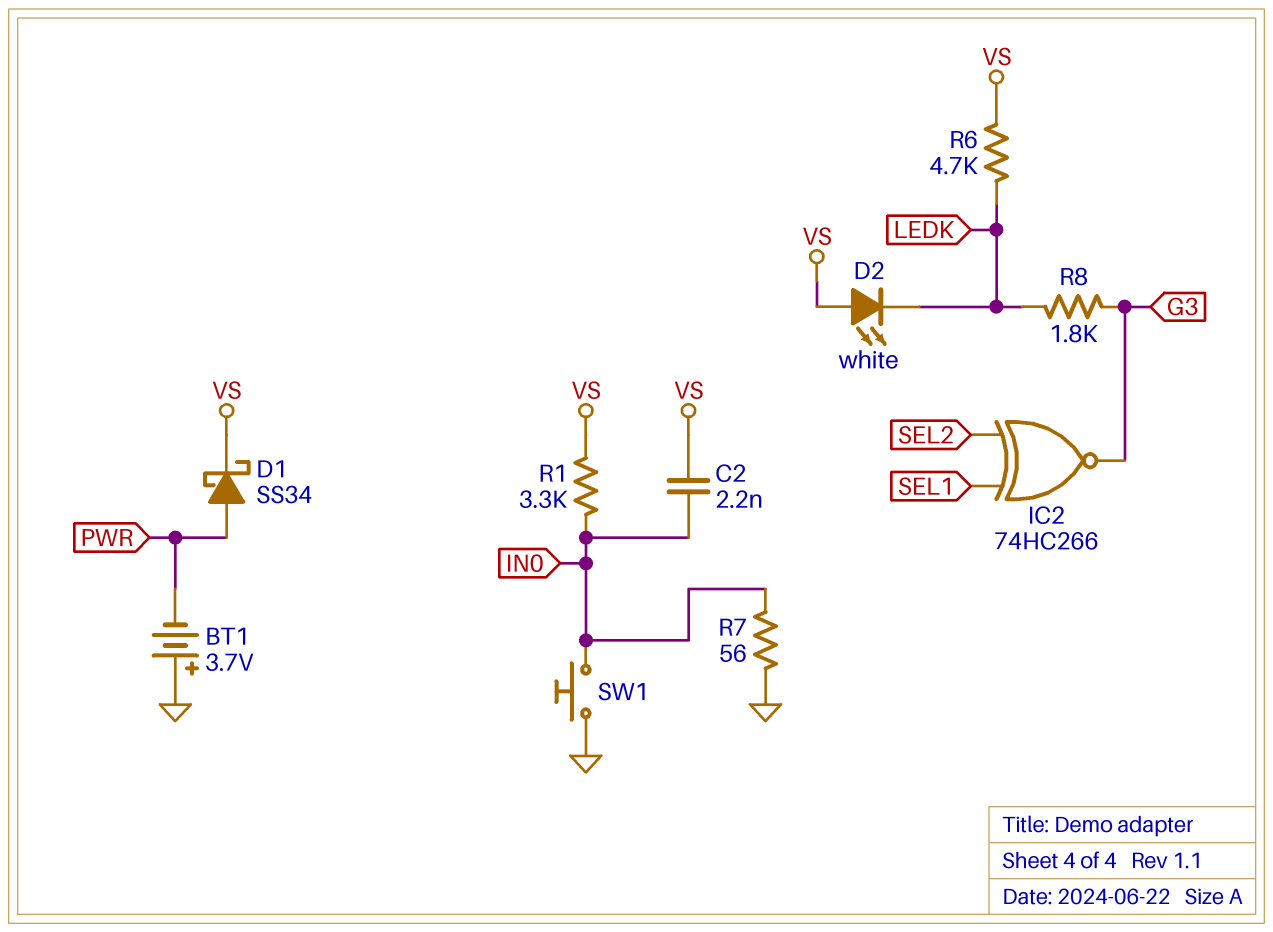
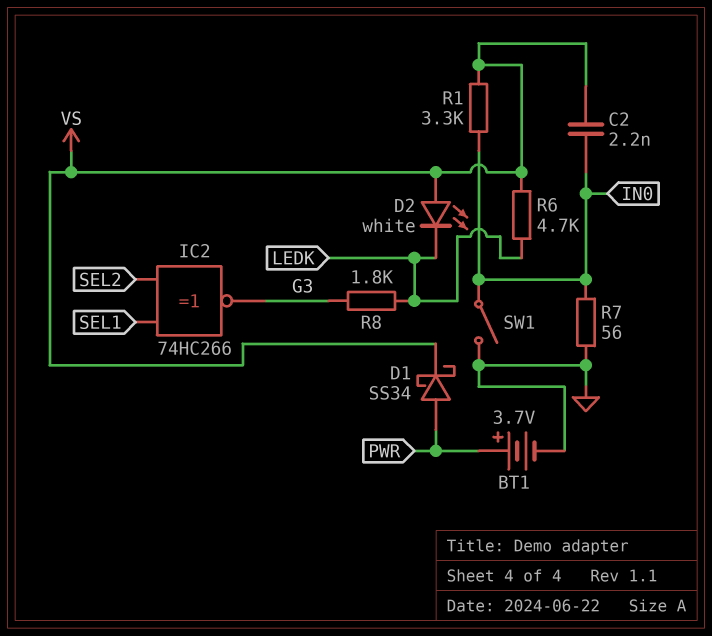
BT1: 3.7V (plus GND, minus PWR) -> 3.7V (plus PWR, minus GND)
SW1: button (GND, IN0) -> switch (GND, IN0)

